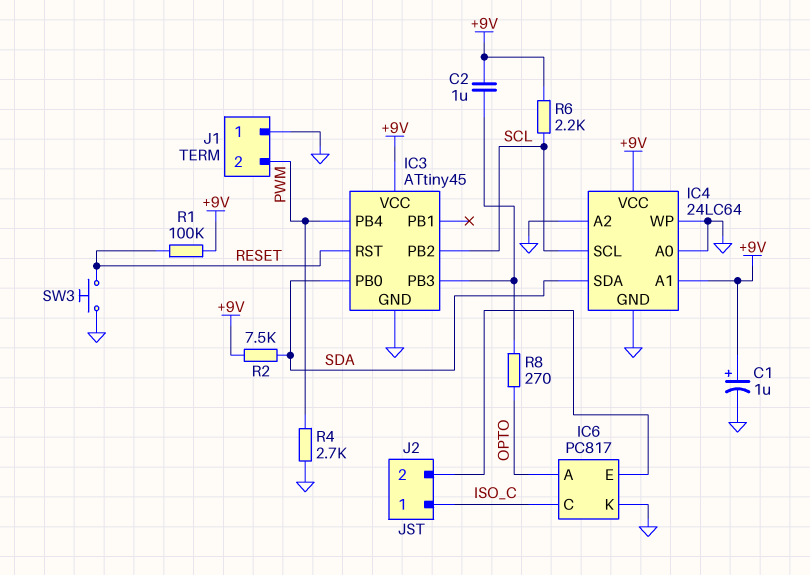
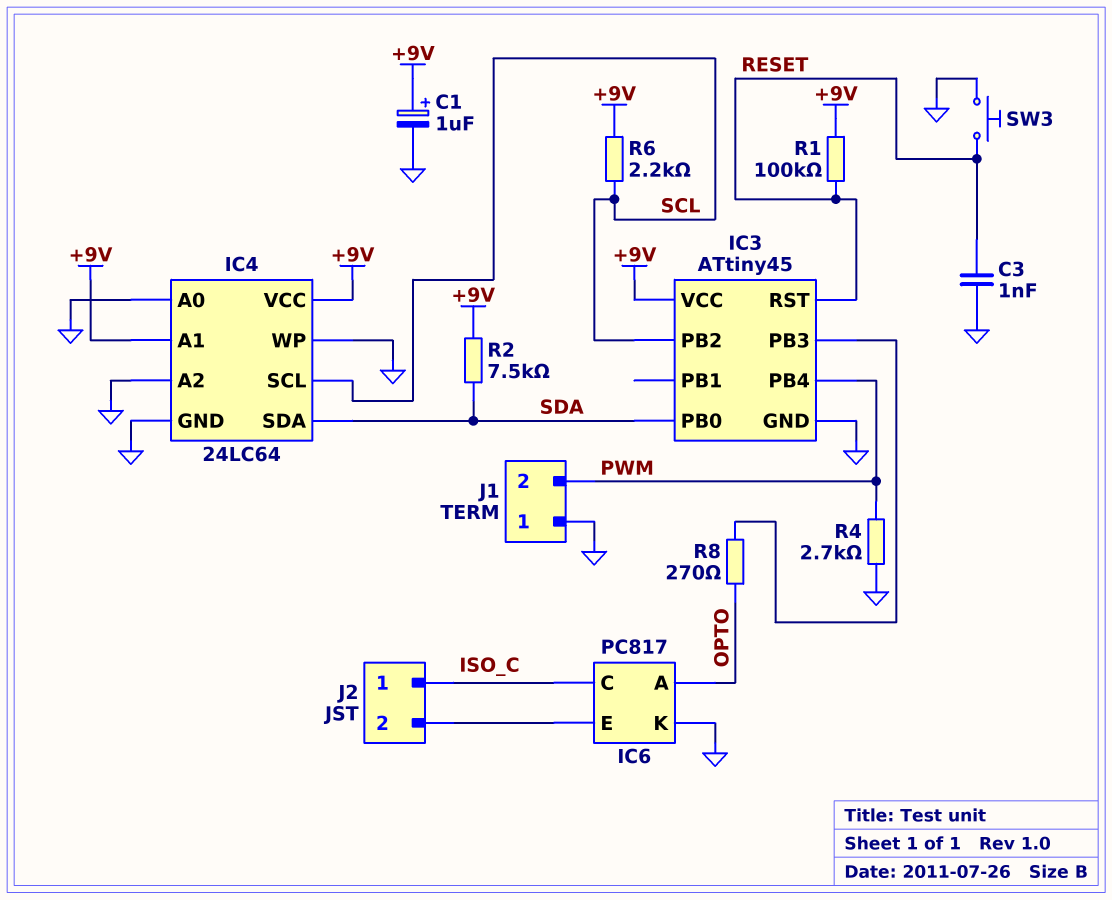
C2: 1uF (+9V, IC3/PB3) -> none
C3: none -> 1nF (GND, RESET)

